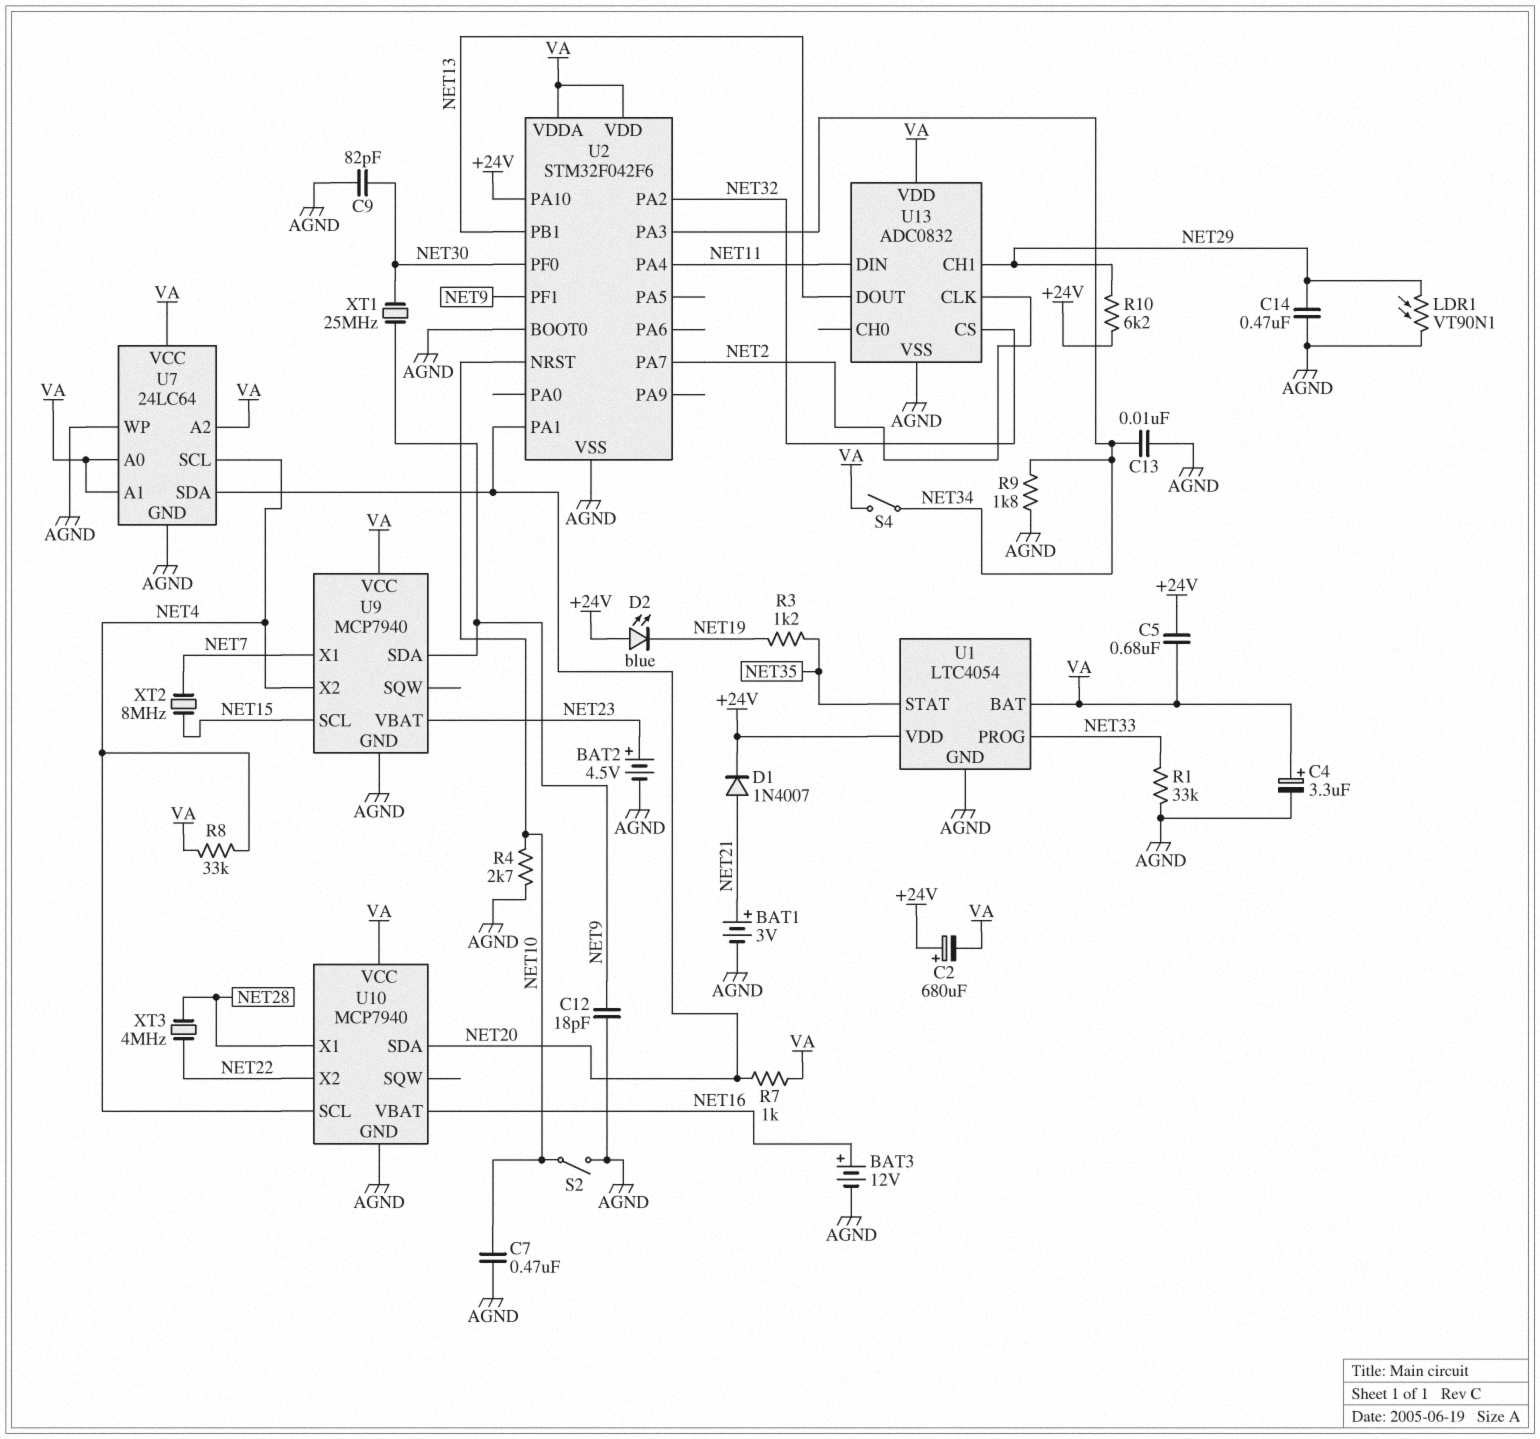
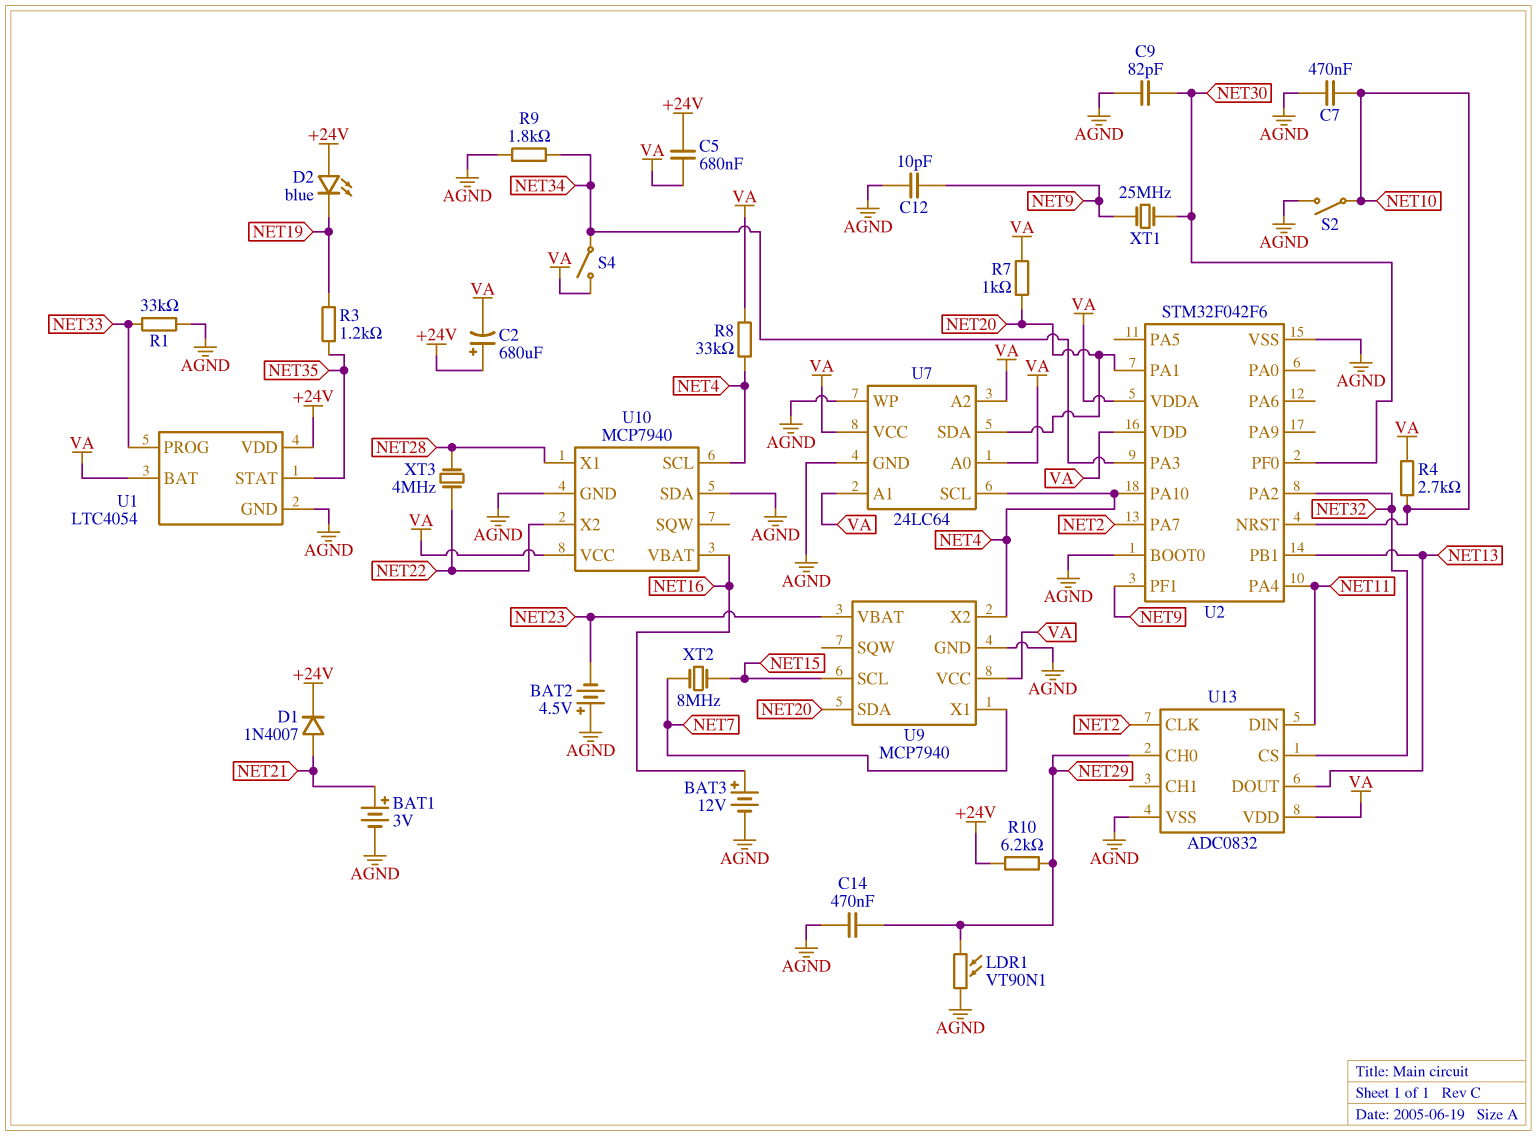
BAT2: 4.5V (plus NET23, minus AGND) -> 4.5V (plus AGND, minus NET23)
C4: 3.3uF (plus VA, minus AGND) -> none
C12: 18pF (AGND, NET9) -> 10pF (AGND, NET9)
C13: 10nF (AGND, NET34) -> none
R4: 2.7k (AGND, NET10) -> 2.7k (NET10, VA)
U2 pin PA10: +24V -> NET4
U9 pin SDA: NET9 -> NET20
U10 pin SDA: NET20 -> AGND
U13 pin CH0: none -> NET29
U13 pin CH1: NET29 -> none

